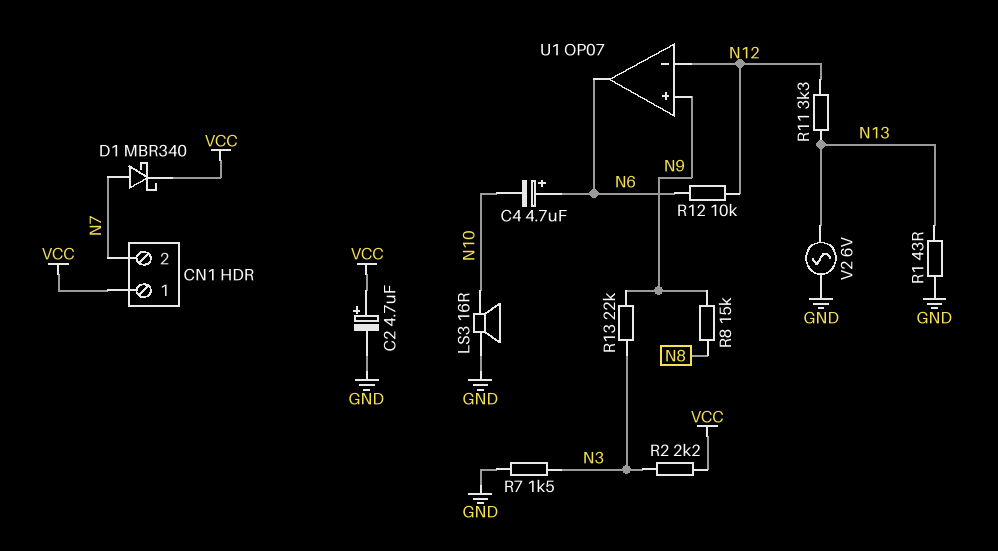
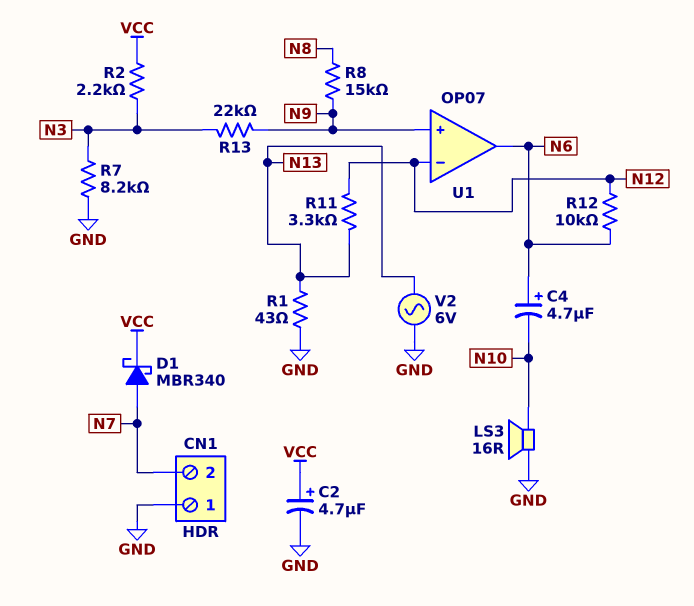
CN1 pin 1: VCC -> GND
R7: 1.5k (GND, N3) -> 8.2k (GND, N3)

